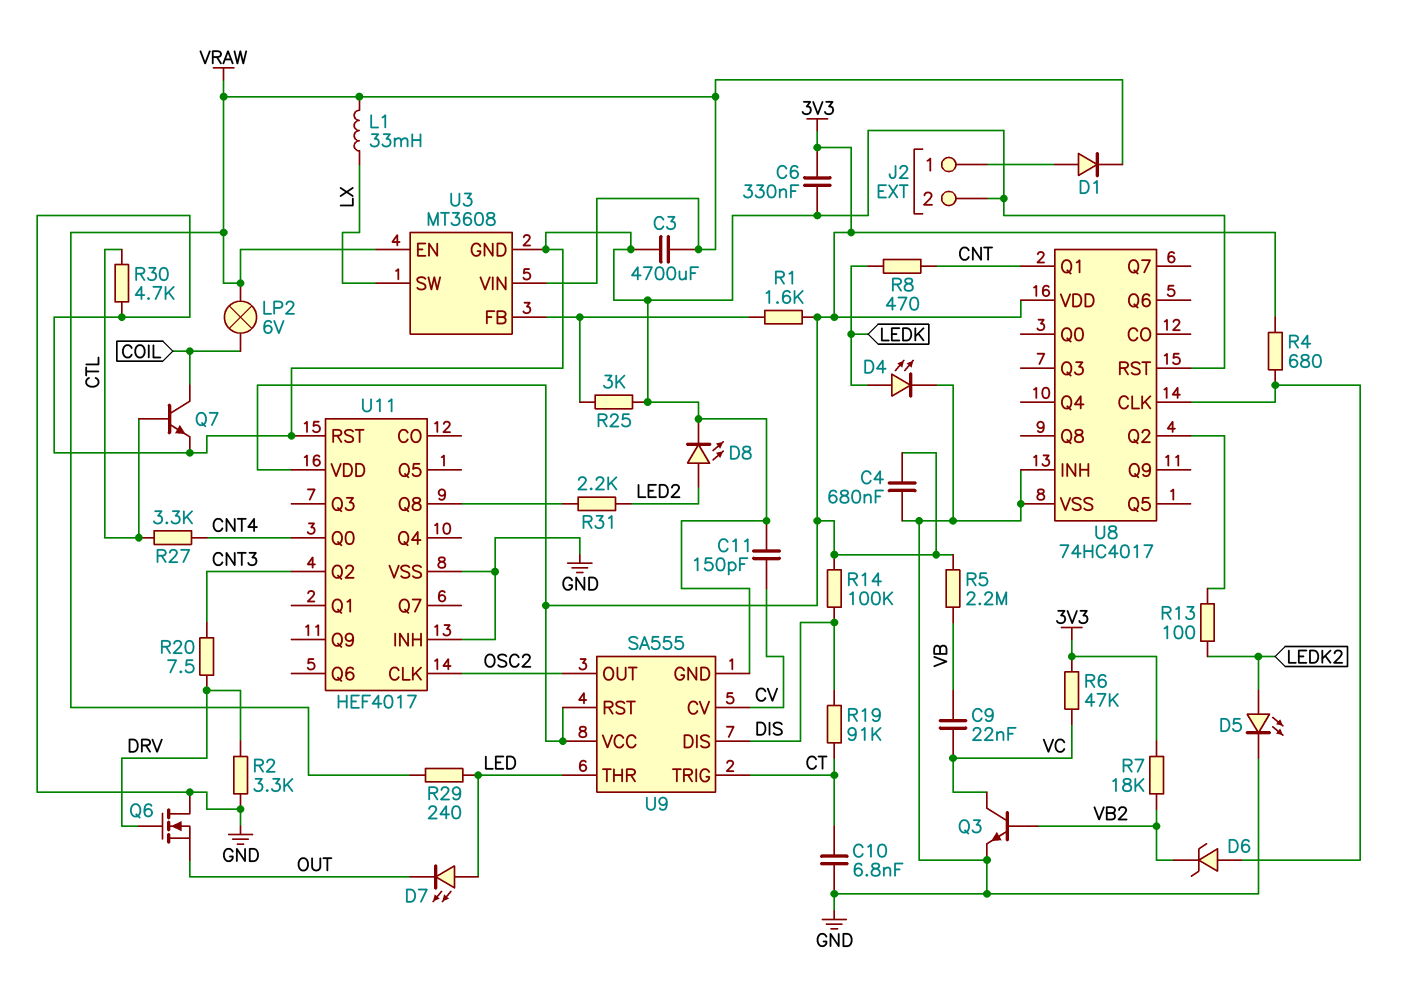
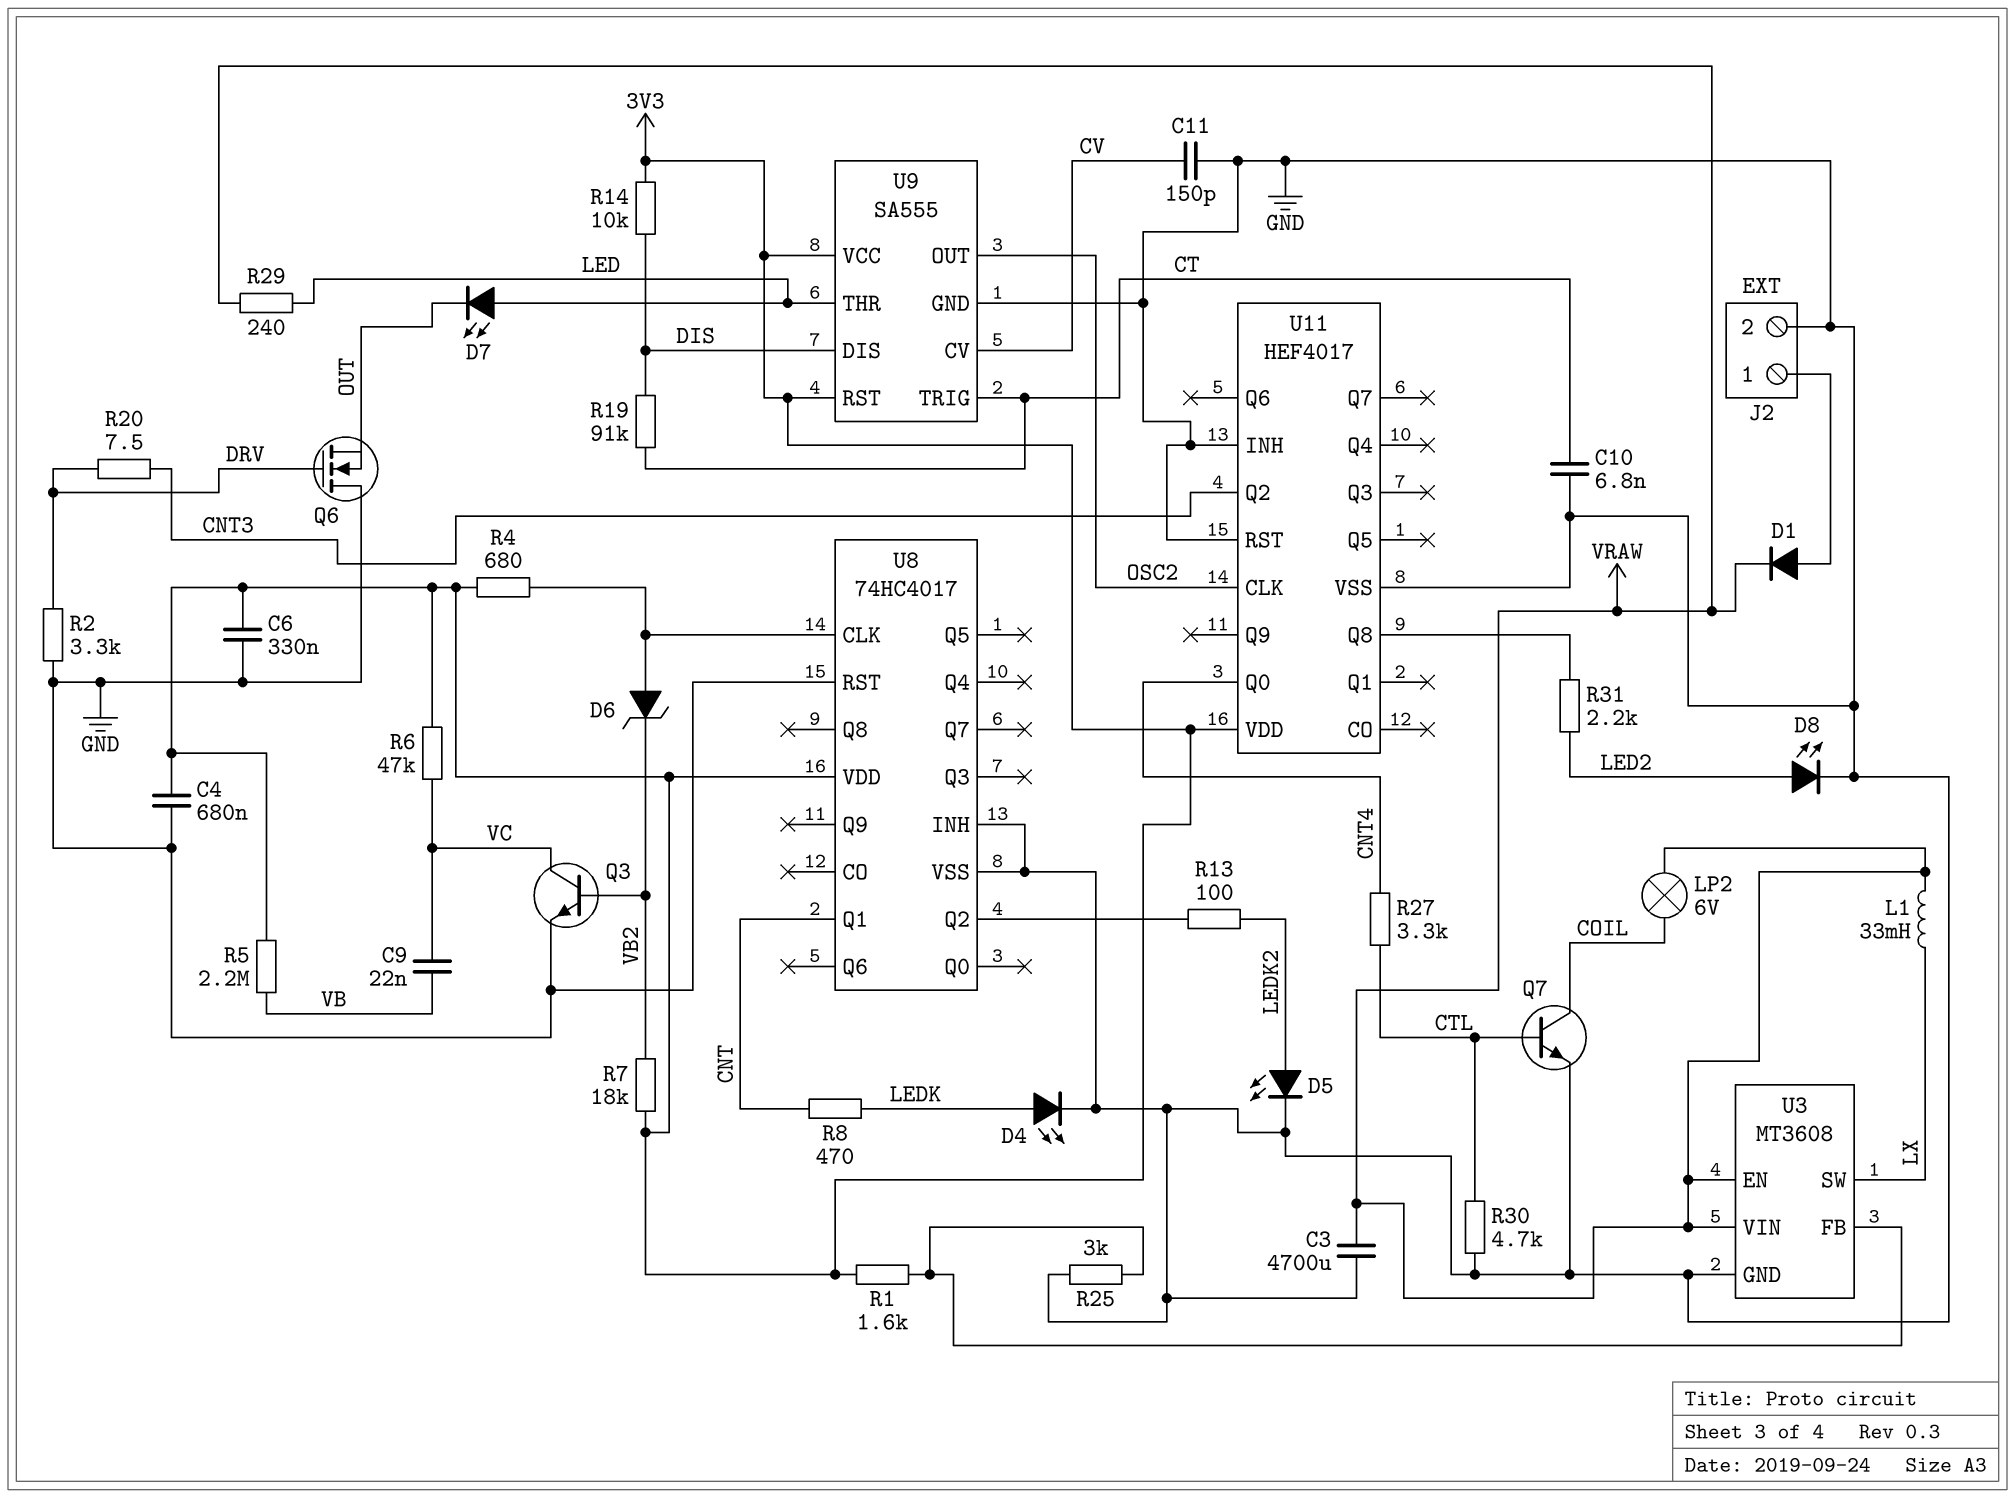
R14: 100k (3V3, DIS) -> 10k (3V3, DIS)

